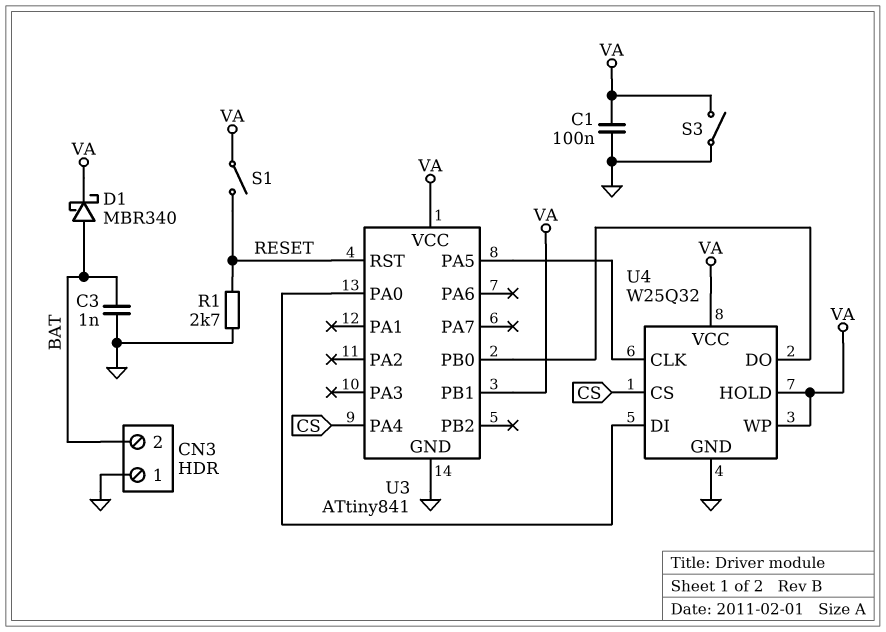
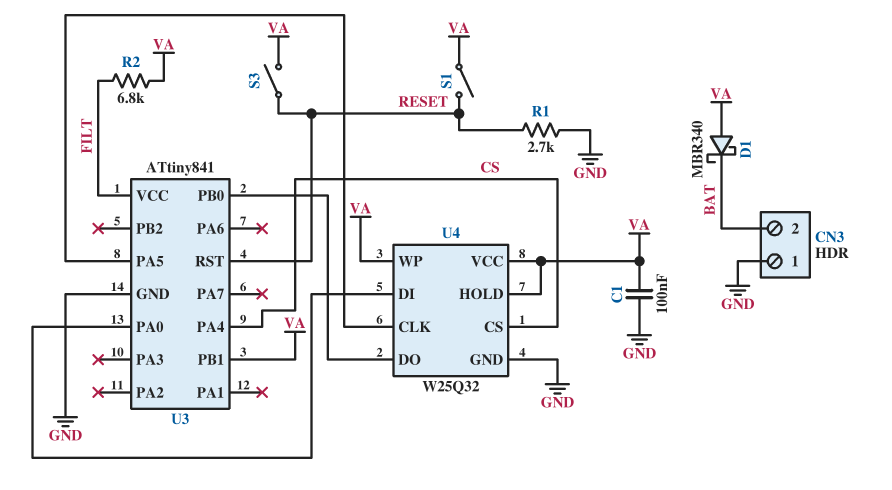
C3: 1nF (BAT, GND) -> none
D1: schottky MBR340 (A BAT, K VA) -> schottky MBR340 (A VA, K BAT)
R2: none -> 6.8k (FILT, VA)
S3: switch (GND, VA) -> switch (RESET, VA)
U3 pin VCC: VA -> FILT

